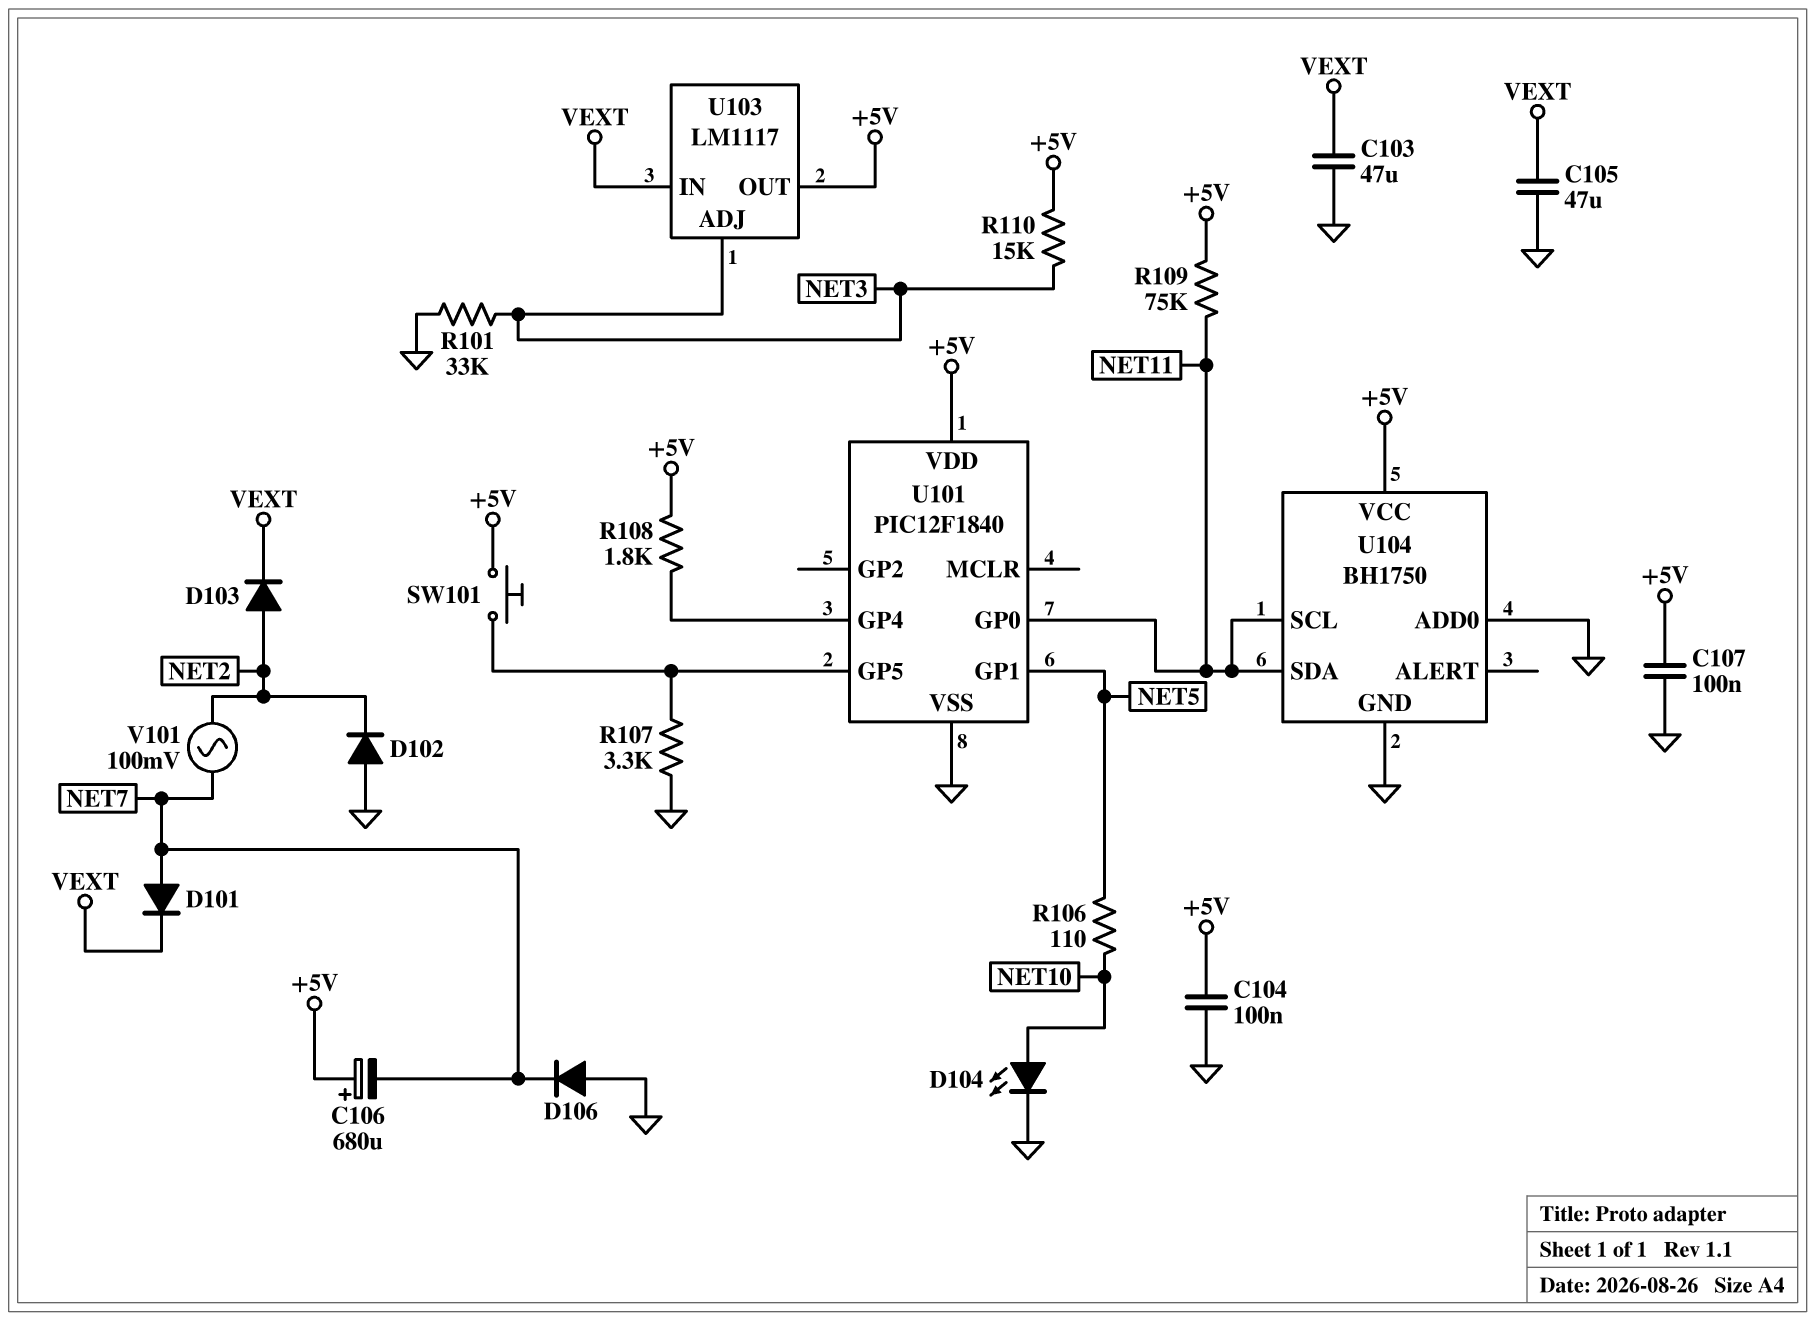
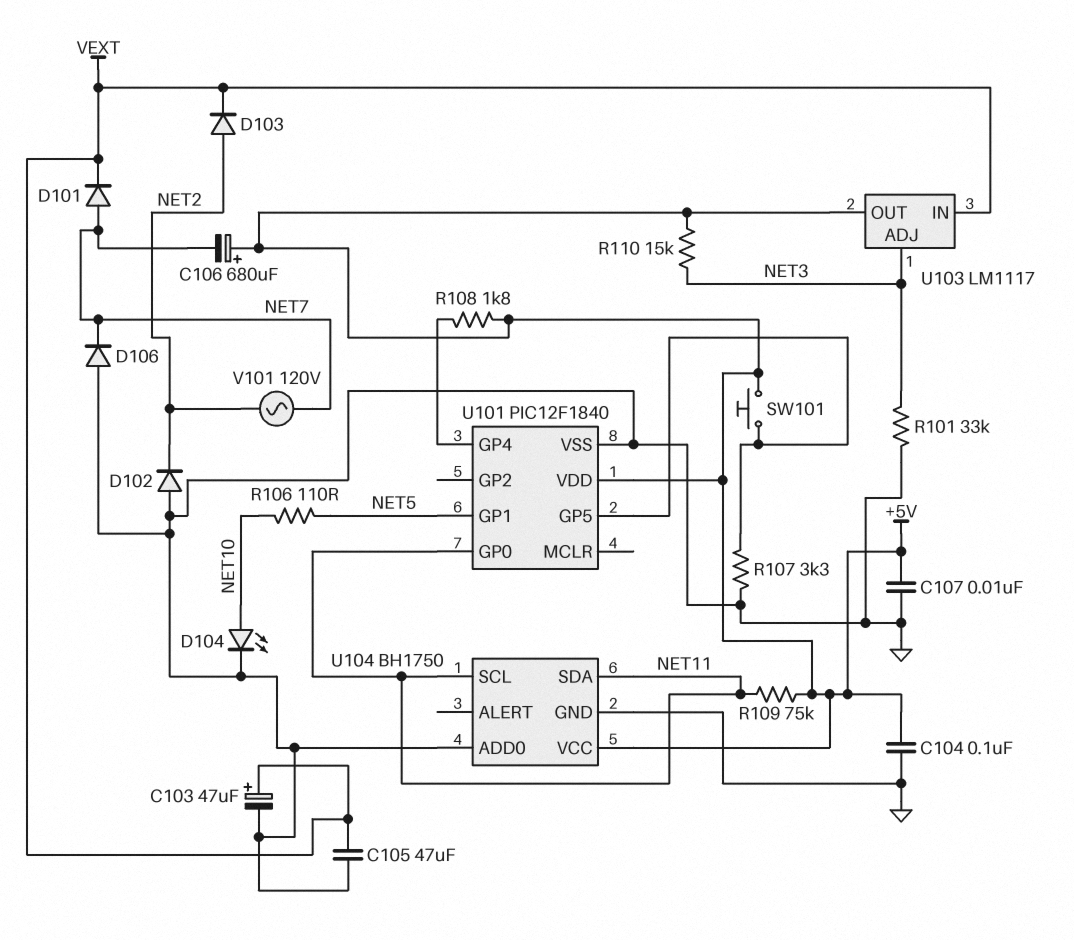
C103: 47uF (GND, VEXT) -> 47uF (plus VEXT, minus GND)
C107: 100nF (+5V, GND) -> 10nF (+5V, GND)
V101: AC 100mV (NET2, NET7) -> AC 120V (NET2, NET7)

